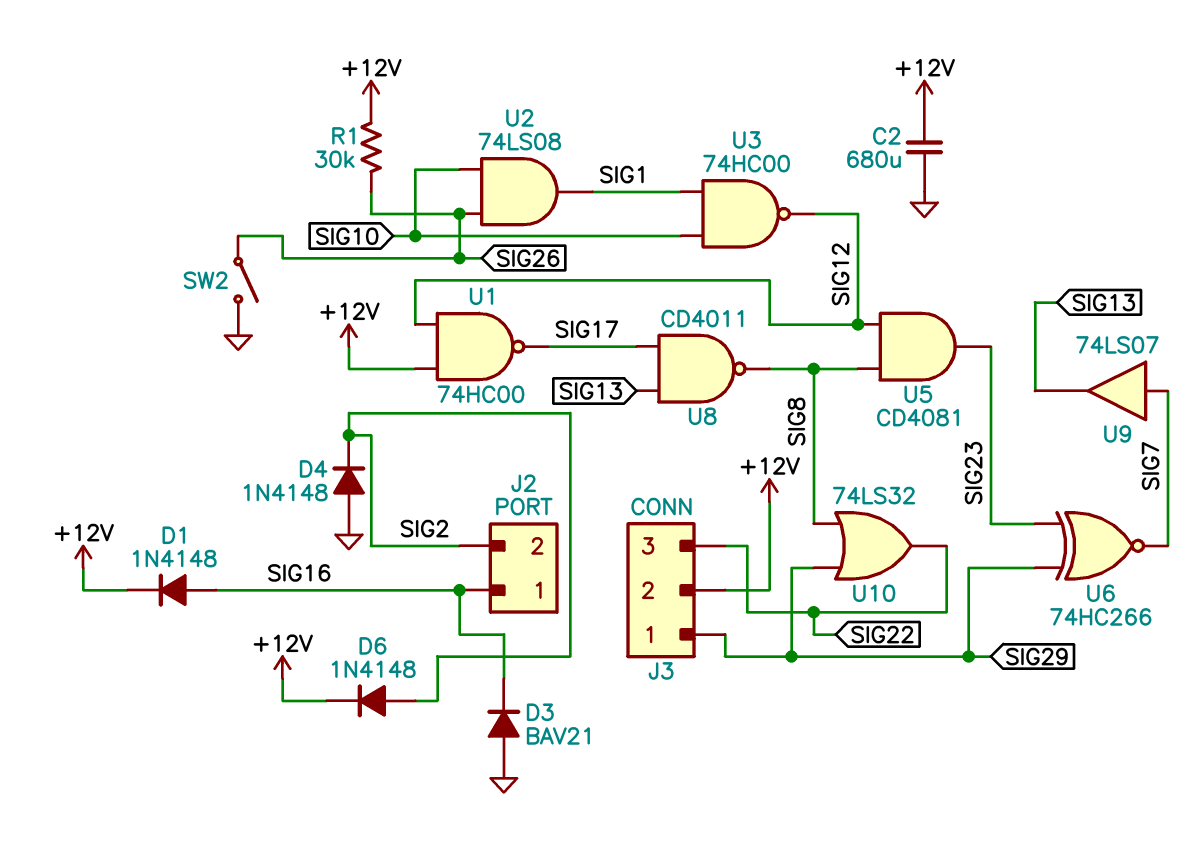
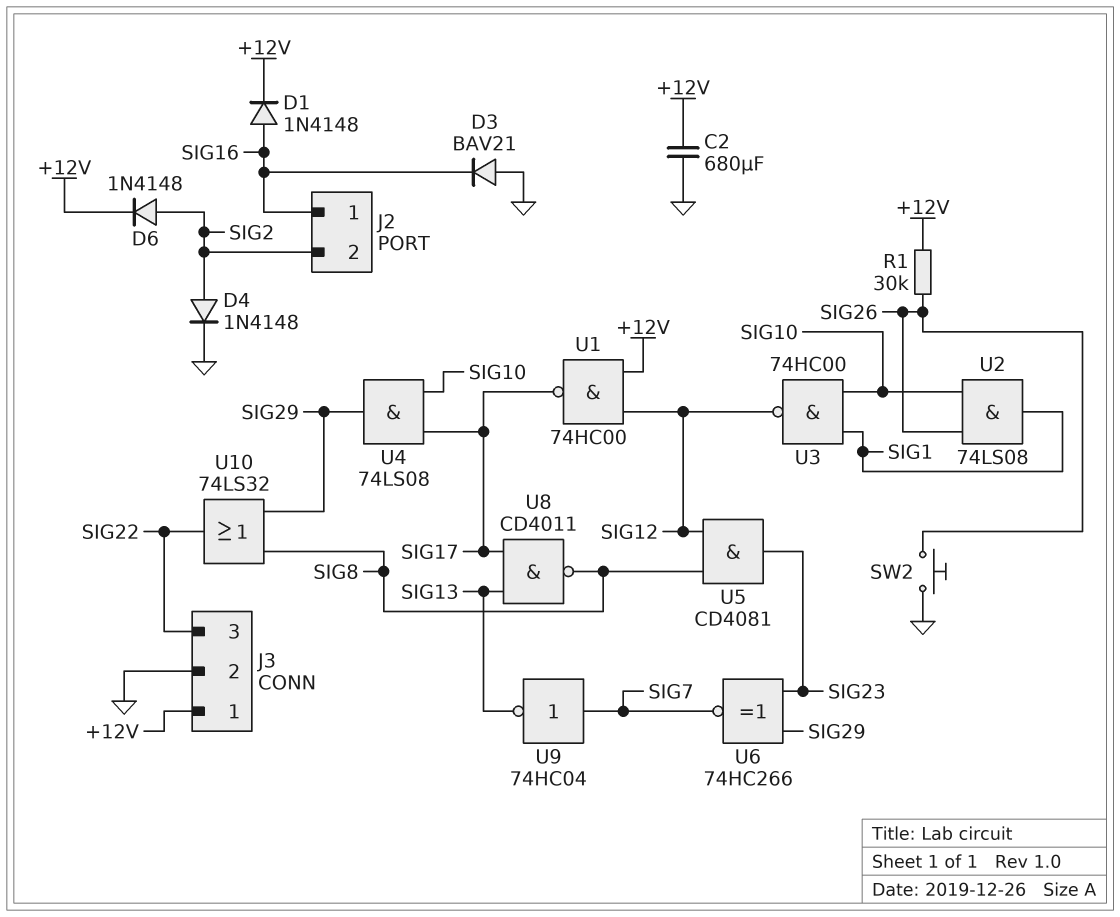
D4: diode 1N4148 (A GND, K SIG2) -> diode 1N4148 (A SIG2, K GND)
J3 pin 1: SIG29 -> +12V
J3 pin 2: +12V -> GND
SW2: switch (GND, SIG26) -> button (GND, SIG26)
U4: none -> AND 74LS08 (in SIG10, in SIG17, out SIG29)
U9: buffer 74LS07 (in SIG7, out SIG13) -> NOT 74HC04 (in SIG7, out SIG13)

